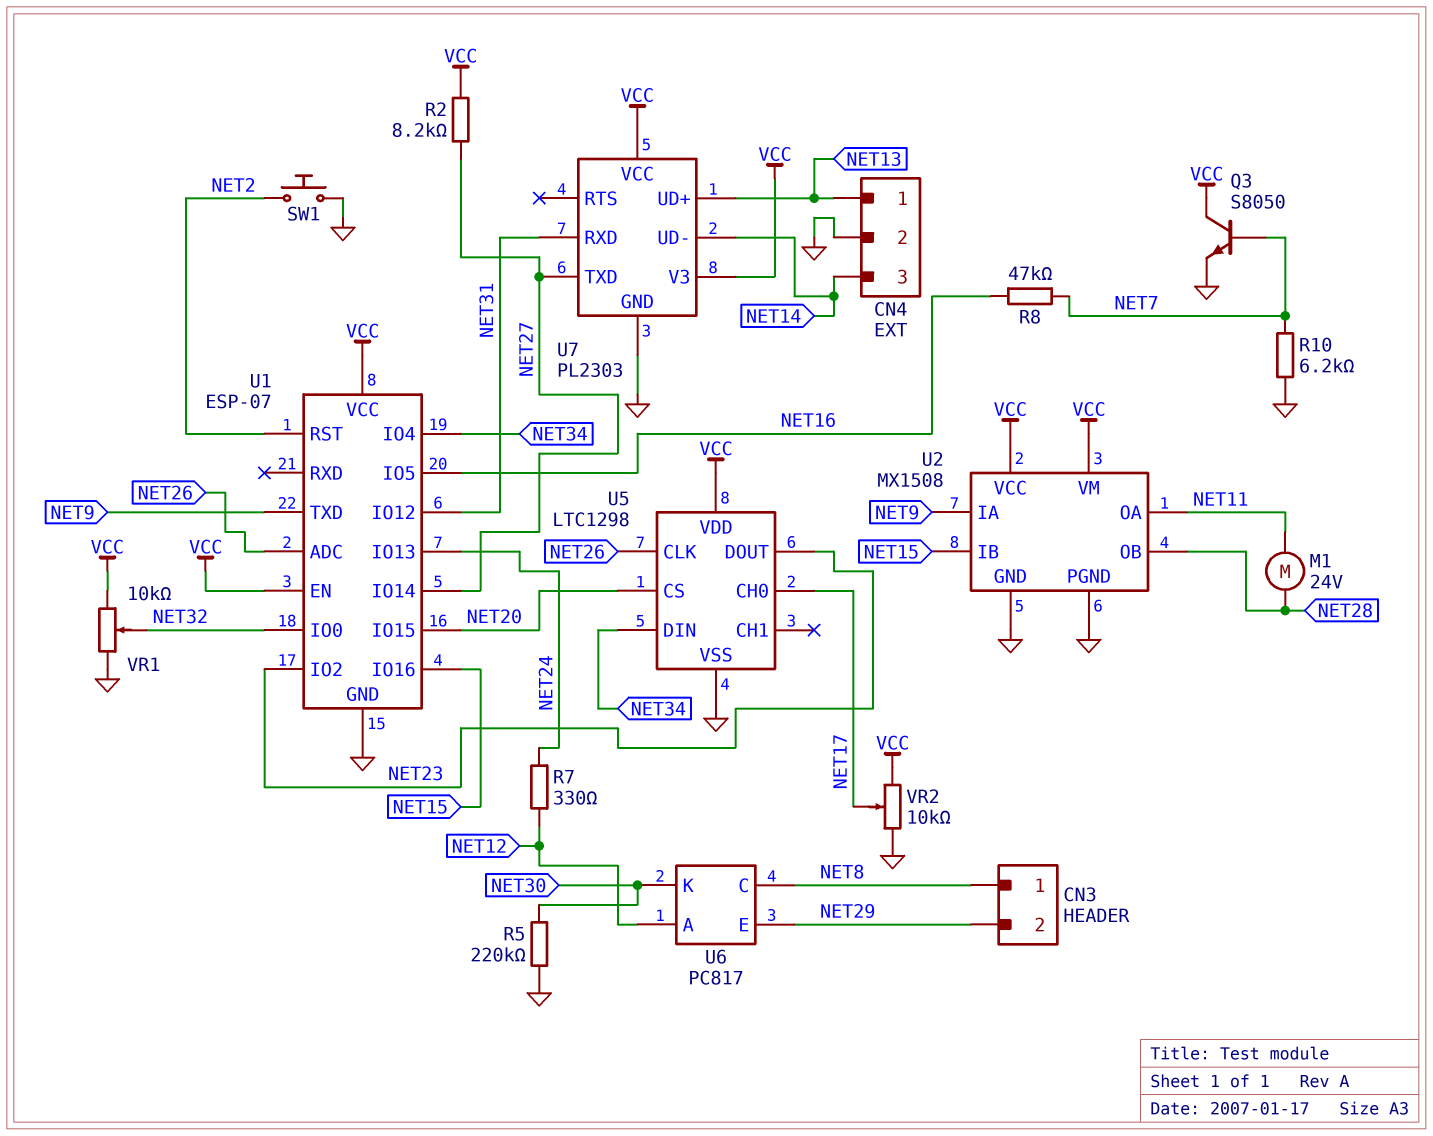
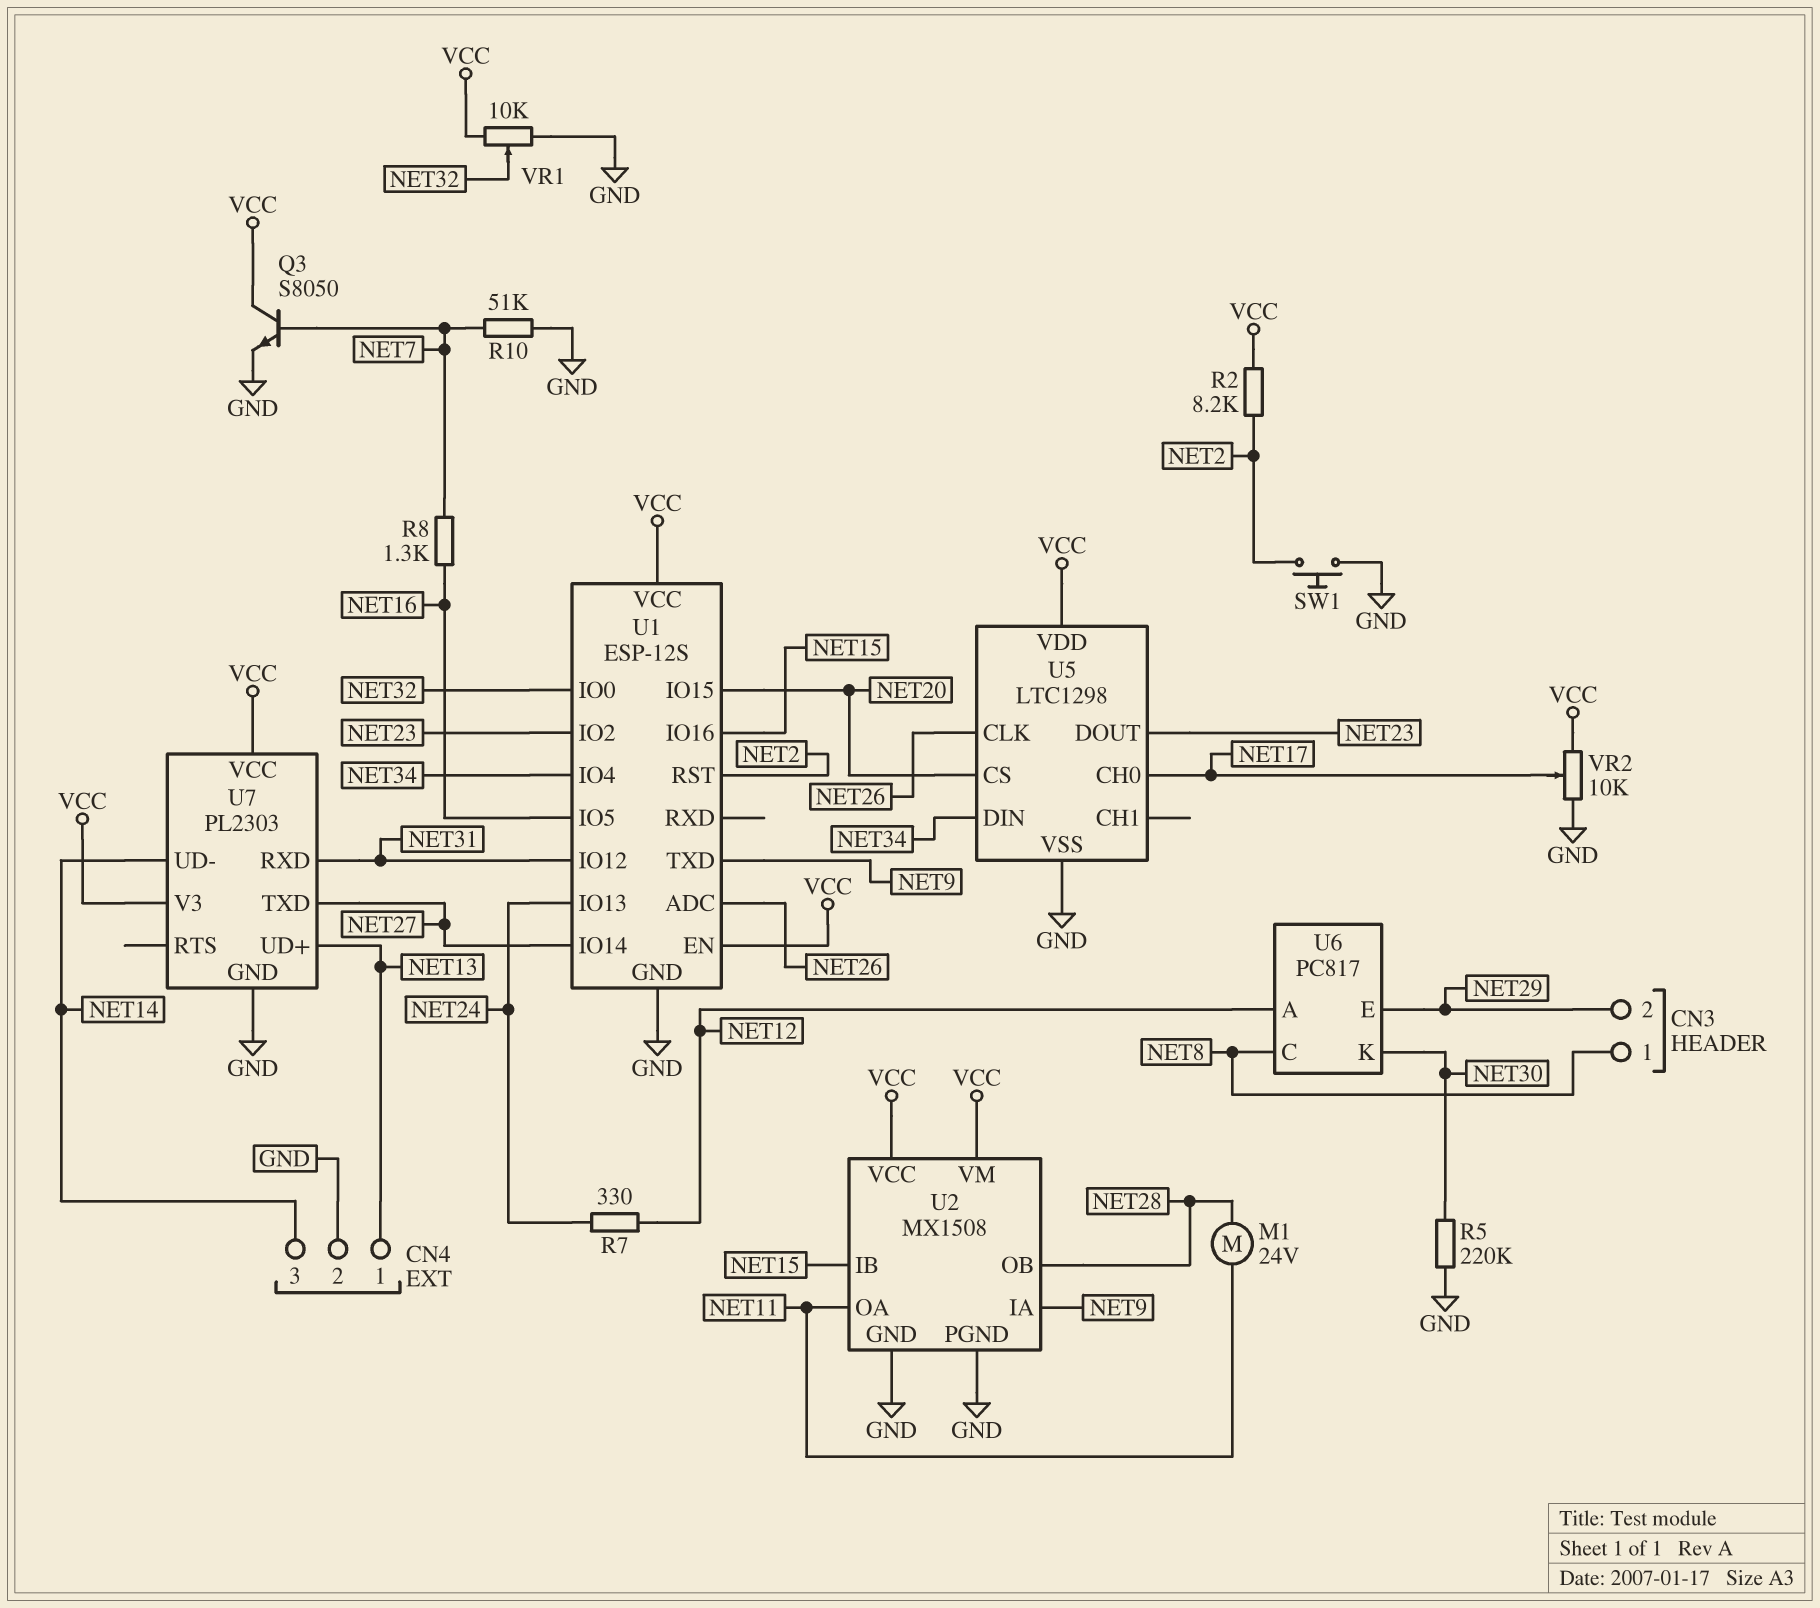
R2: 8.2k (NET27, VCC) -> 8.2k (NET2, VCC)
R8: 47k (NET7, NET16) -> 1.3k (NET7, NET16)
R10: 6.2k (GND, NET7) -> 51k (GND, NET7)
U1: ESP-07 -> ESP-12S

